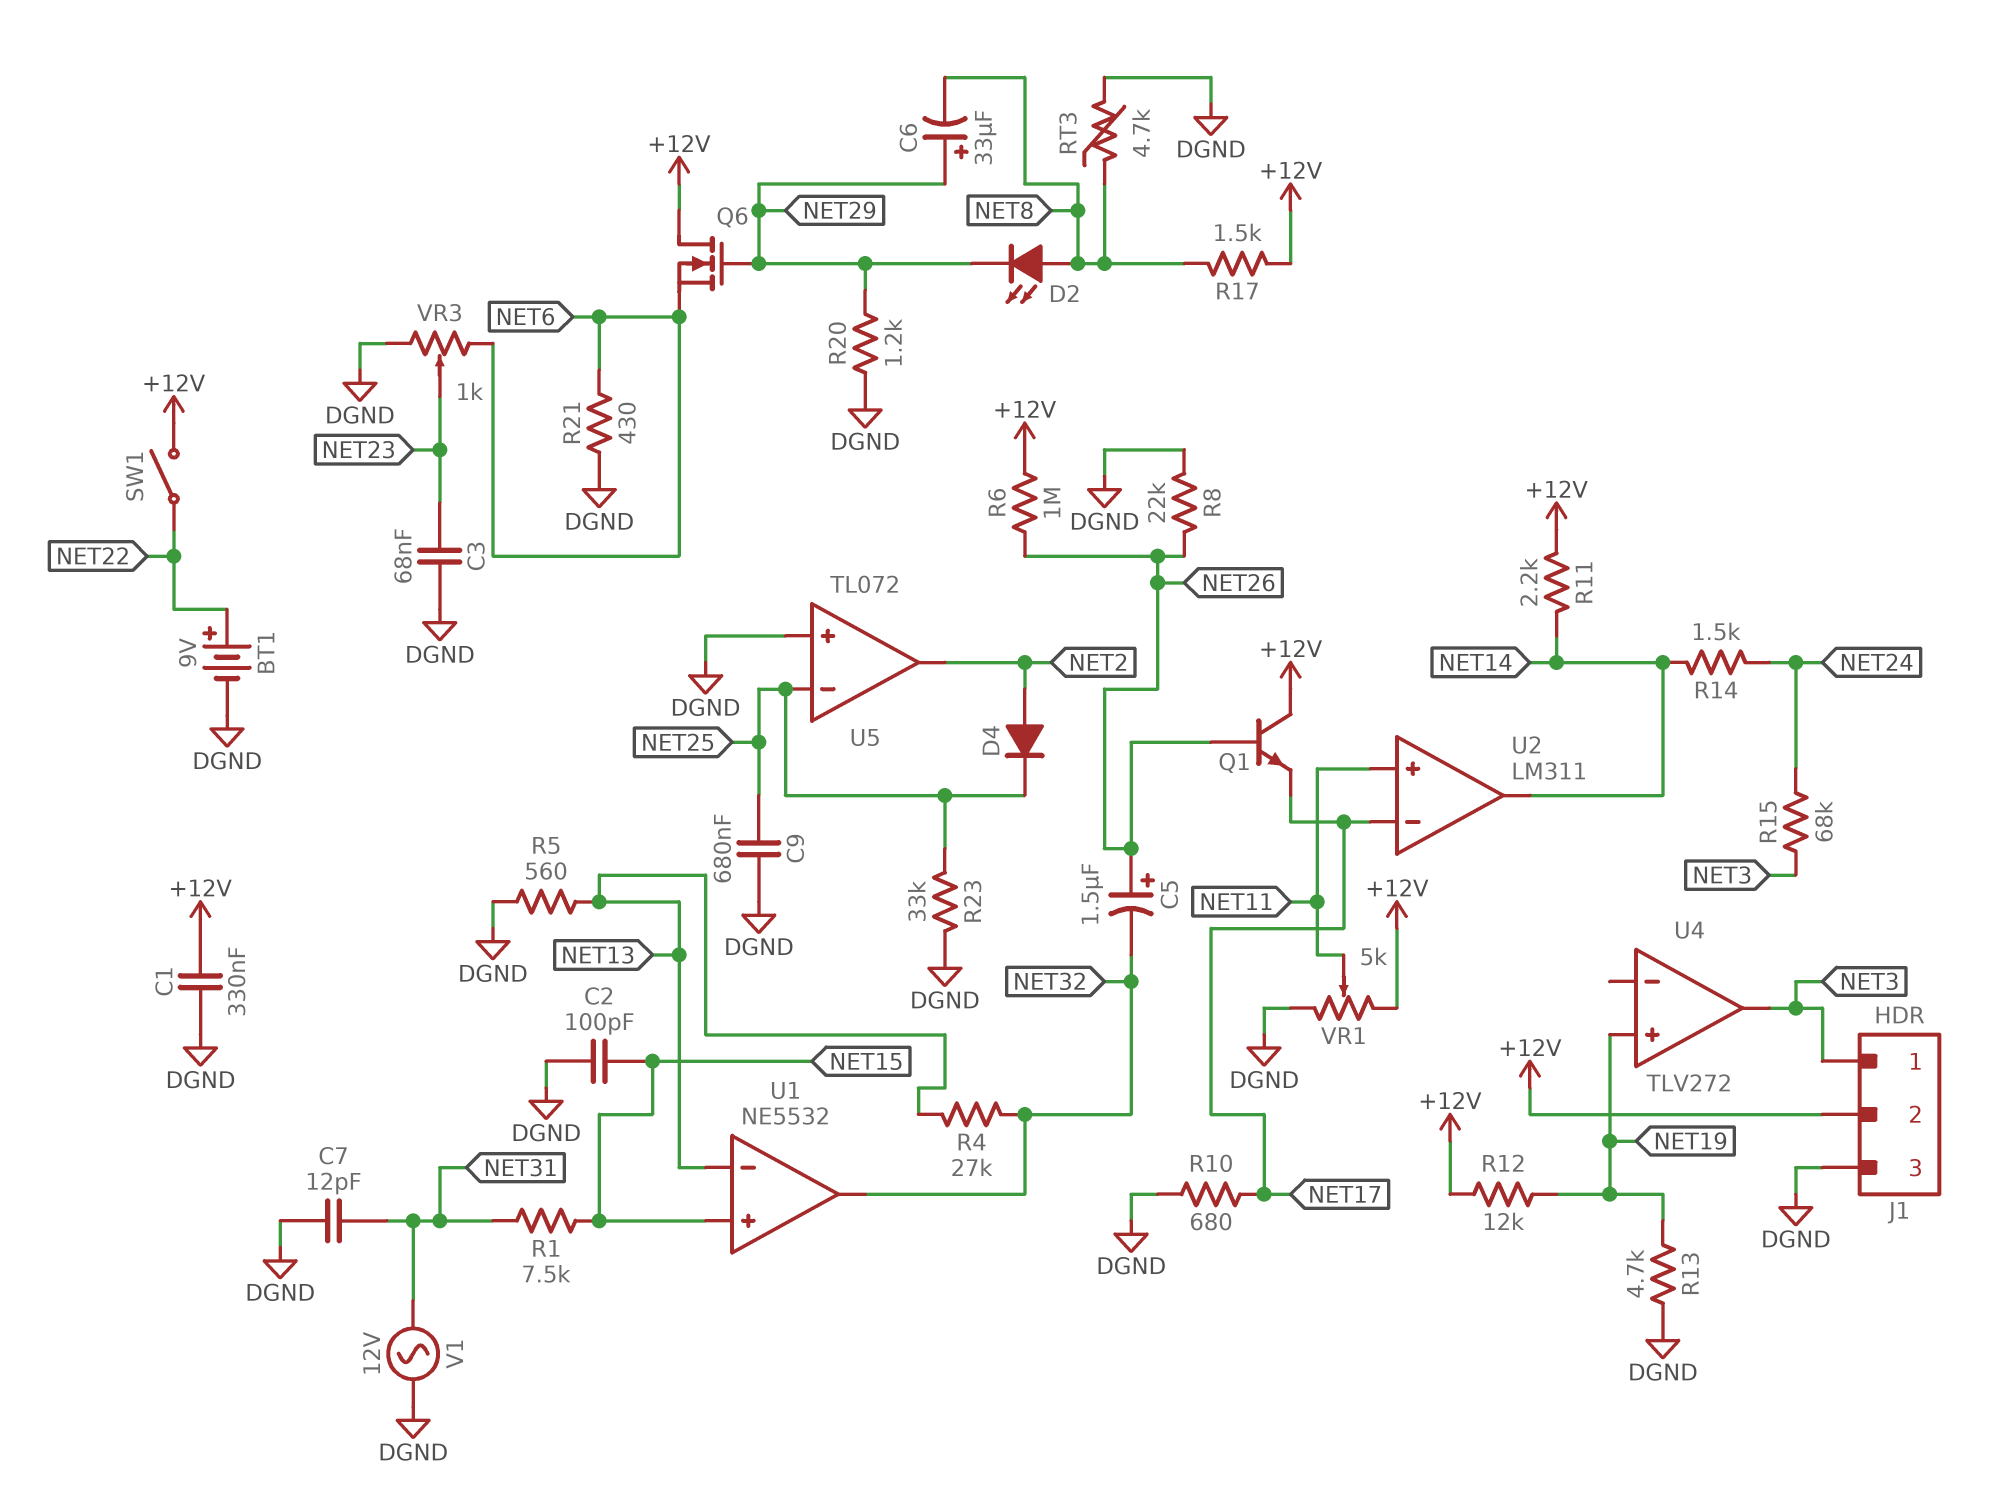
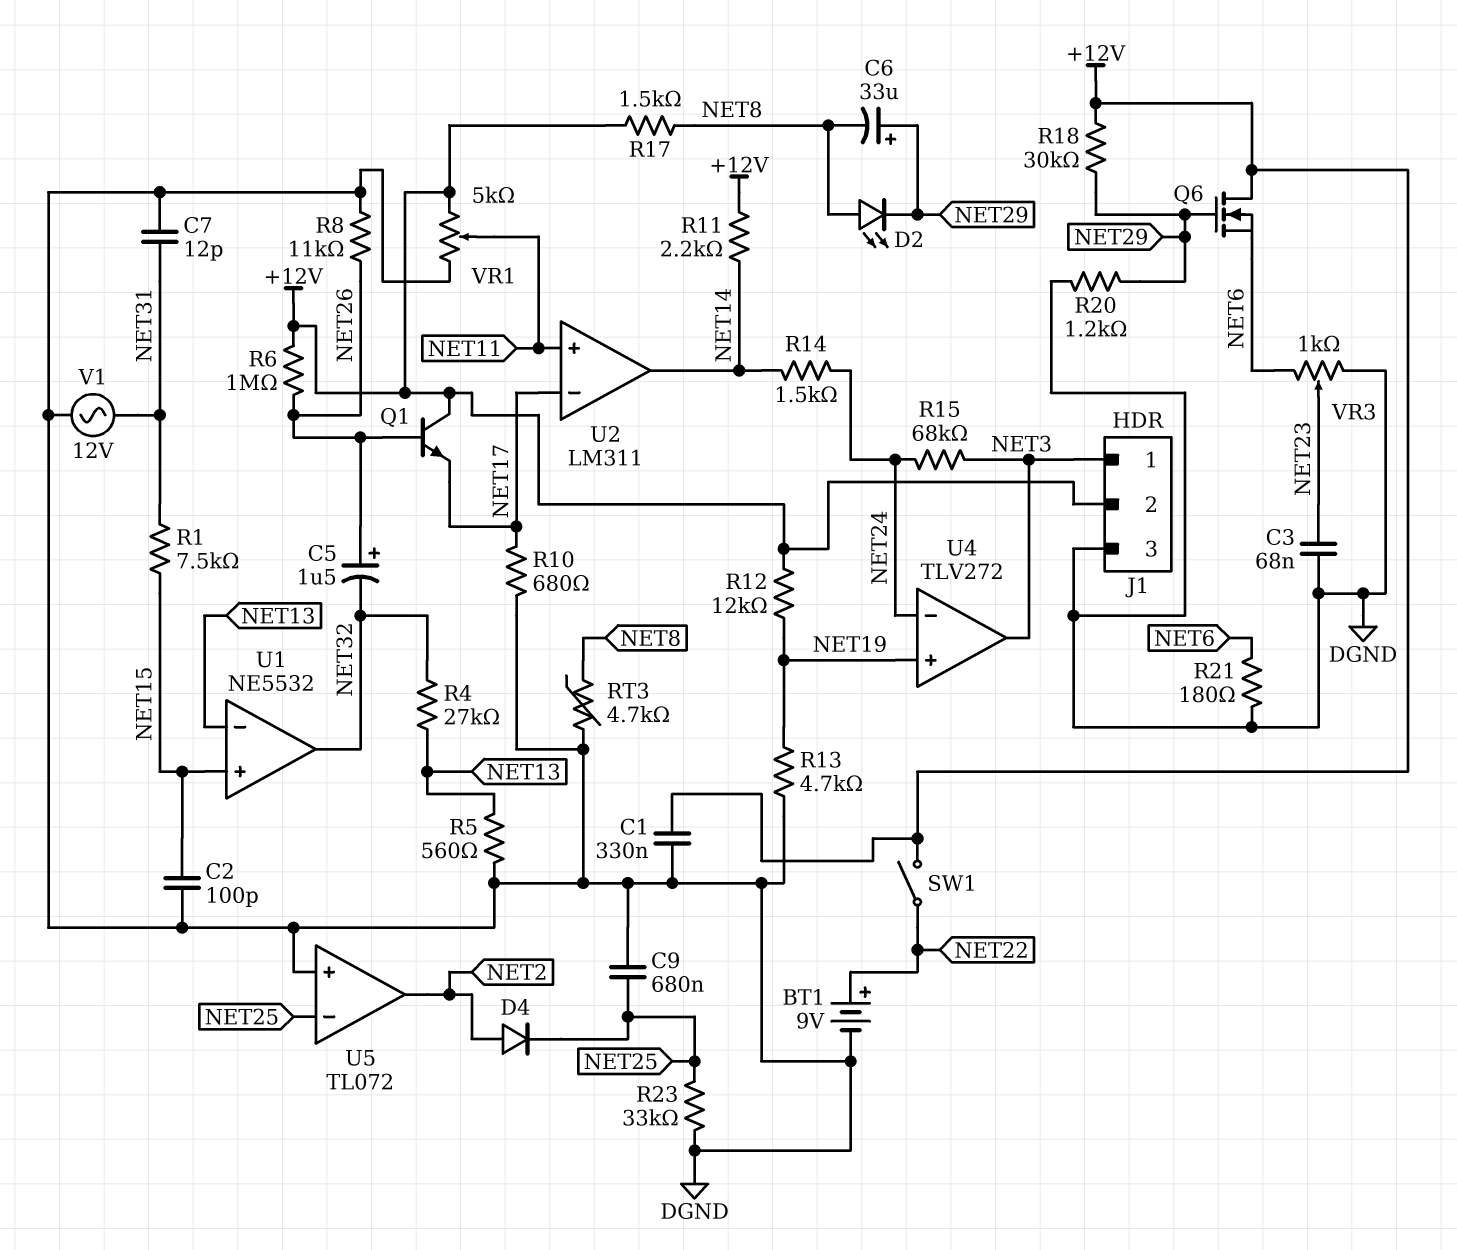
R8: 22k (DGND, NET26) -> 11k (DGND, NET26)
R18: none -> 30k (+12V, NET29)
R21: 430 (DGND, NET6) -> 180 (DGND, NET6)
U4 pin in-: none -> NET24

